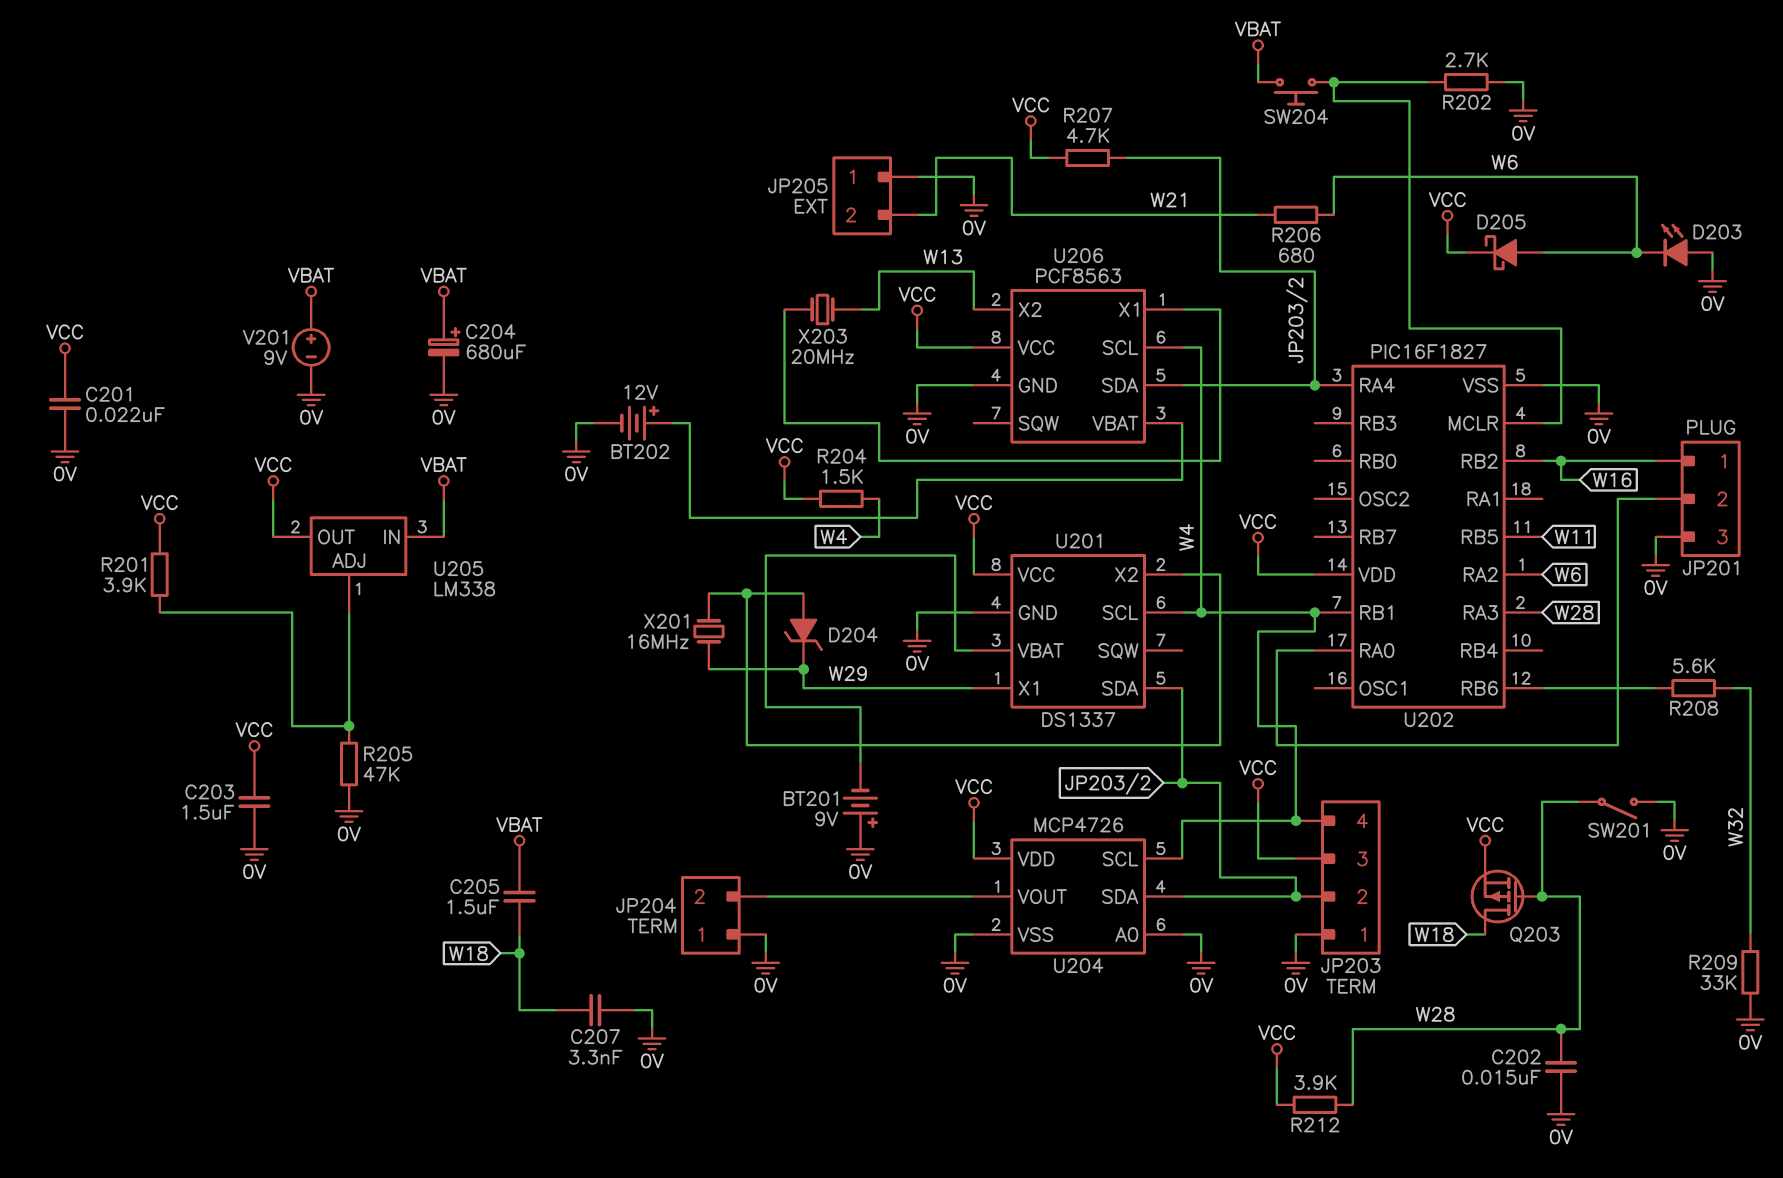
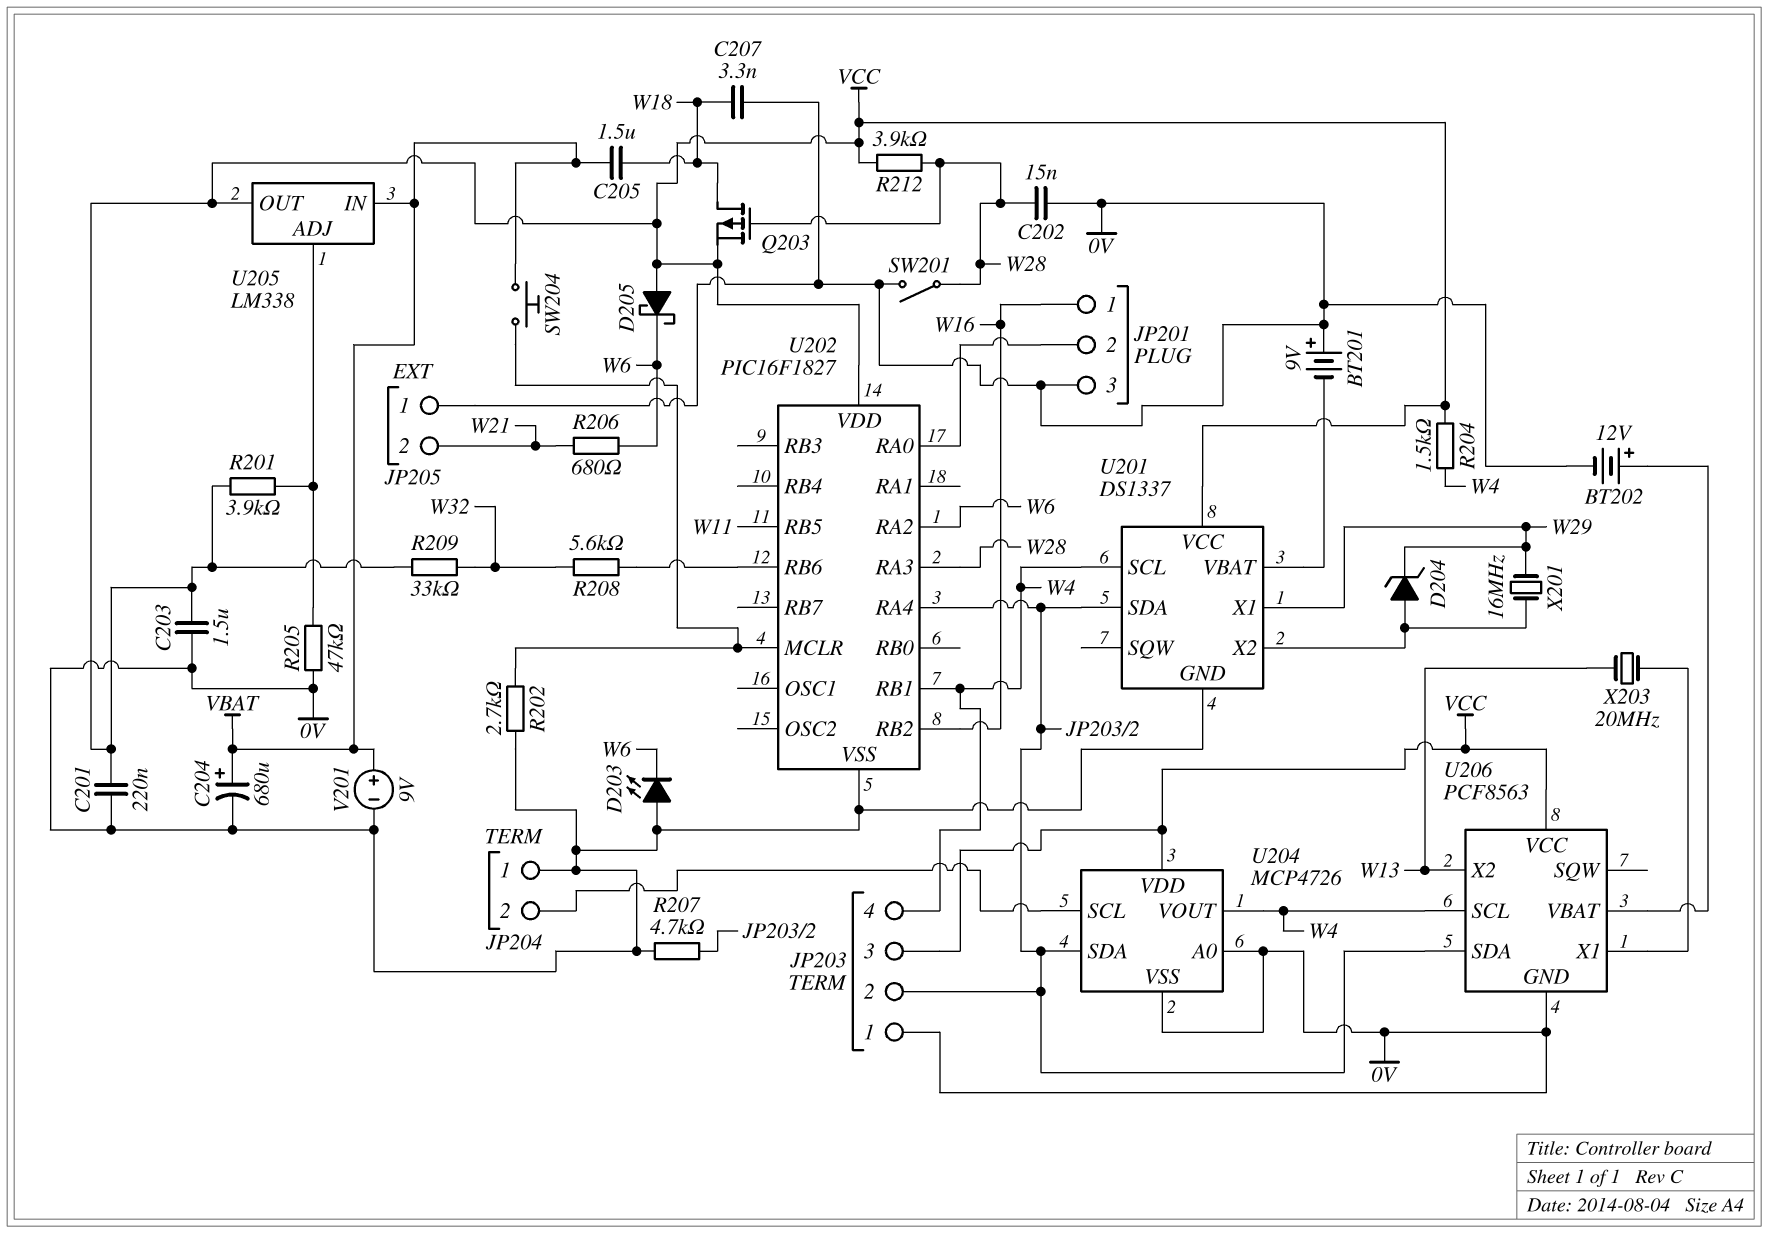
C201: 22nF (0V, VCC) -> 220nF (0V, VCC)
D205: schottky (A W6, K VCC) -> schottky (A VCC, K W6)
R207: 4.7k (JP203/2, VCC) -> 4.7k (0V, JP203/2)
R209: 33k (0V, W32) -> 33k (VCC, W32)
U204 pin SCL: W4 -> JP204/2
U204 pin VOUT: JP204/2 -> W4

